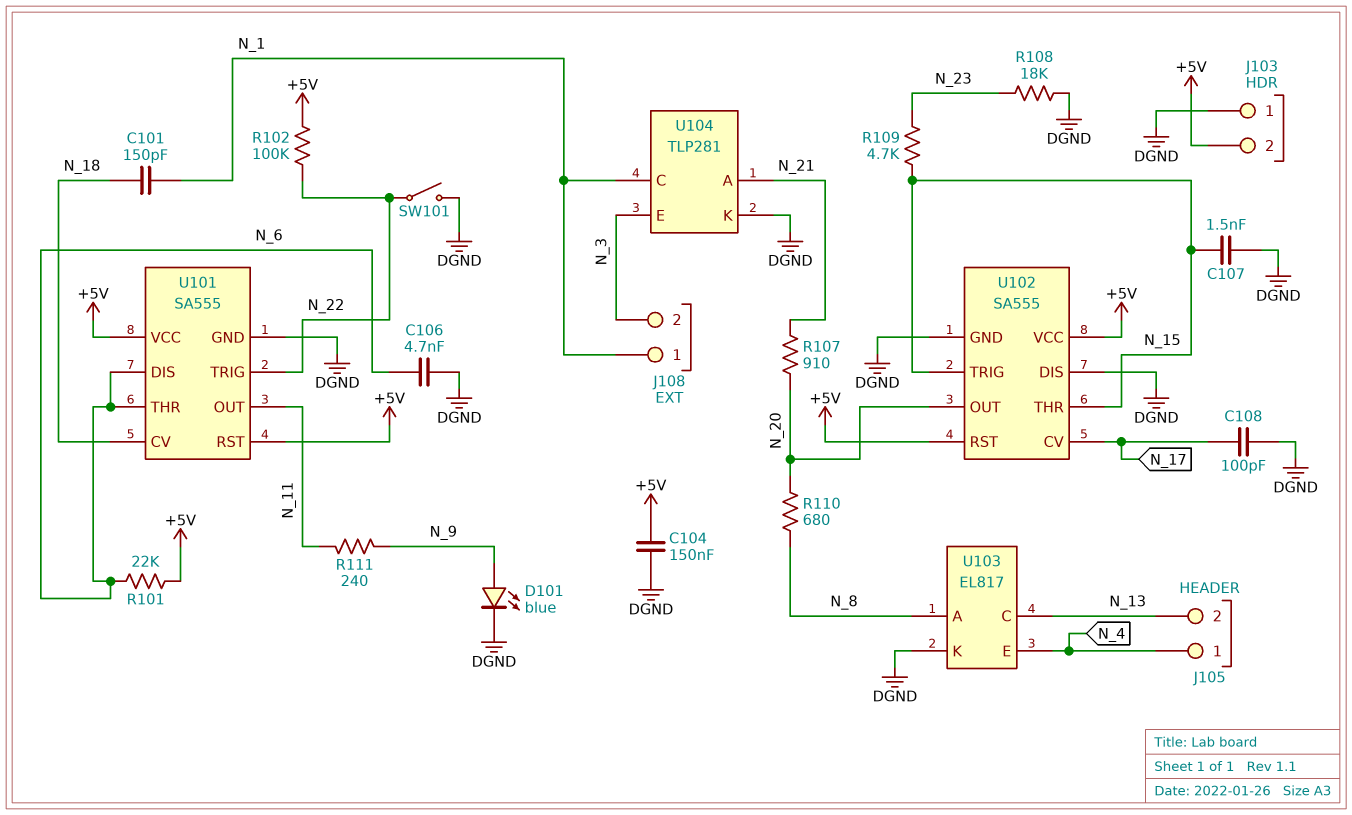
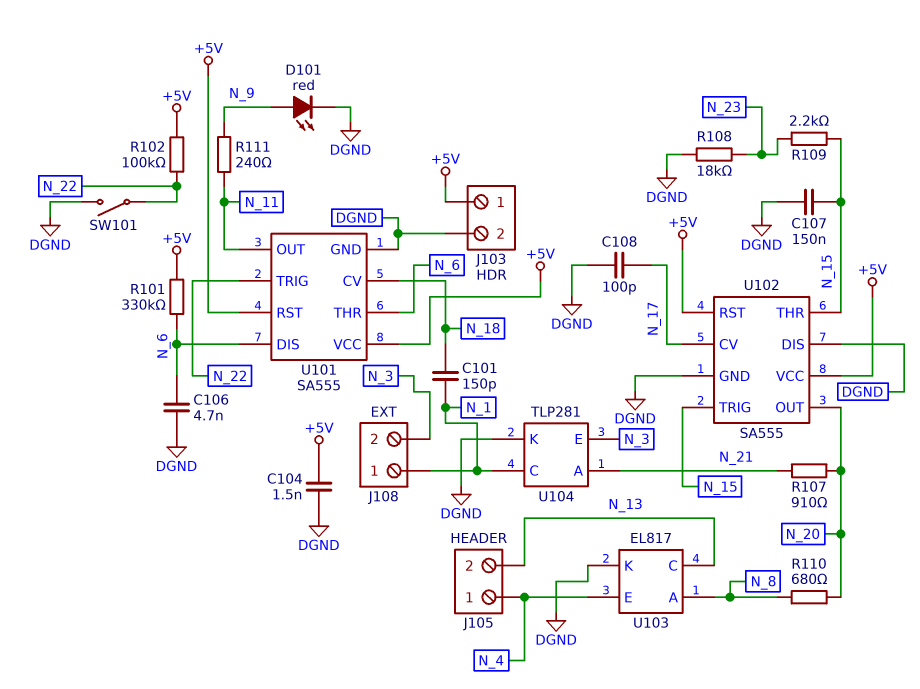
C104: 150nF (+5V, DGND) -> 1.5nF (+5V, DGND)
C107: 1.5nF (DGND, N_15) -> 150nF (DGND, N_15)
D101: LED blue (A N_9, K DGND) -> LED red (A N_9, K DGND)
J103 pin 1: DGND -> +5V
J103 pin 2: +5V -> DGND
R101: 22k (+5V, N_6) -> 330k (+5V, N_6)
R109: 4.7k (N_15, N_23) -> 2.2k (N_15, N_23)

